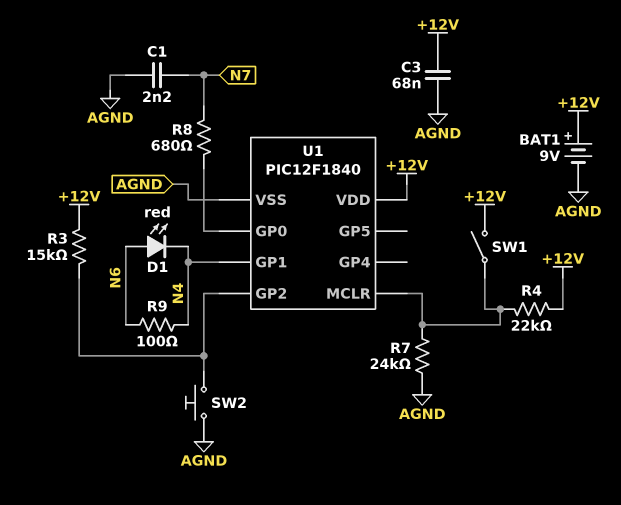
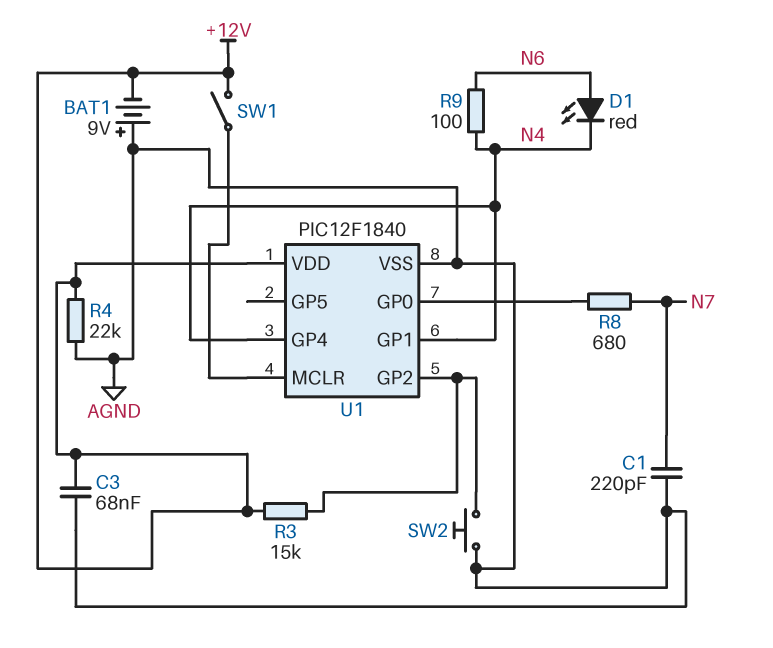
BAT1: 9V (plus +12V, minus AGND) -> 9V (plus AGND, minus +12V)
C1: 2.2nF (AGND, N7) -> 220pF (AGND, N7)
R4: 22k (+12V, U1/MCLR) -> 22k (+12V, AGND)
R7: 24k (AGND, U1/MCLR) -> none
U1 pin GP4: none -> N4

